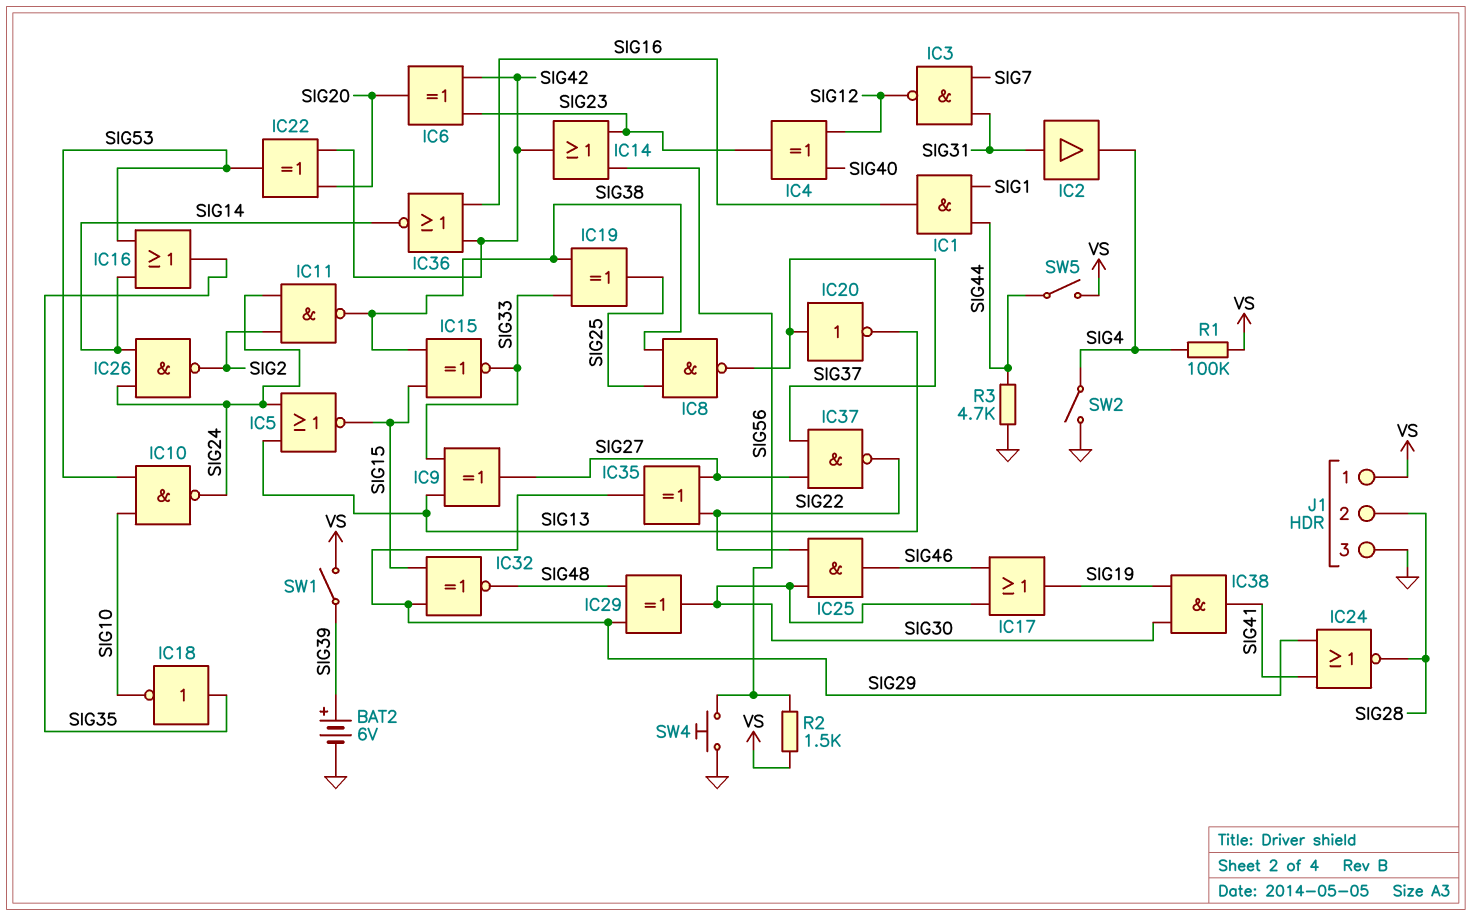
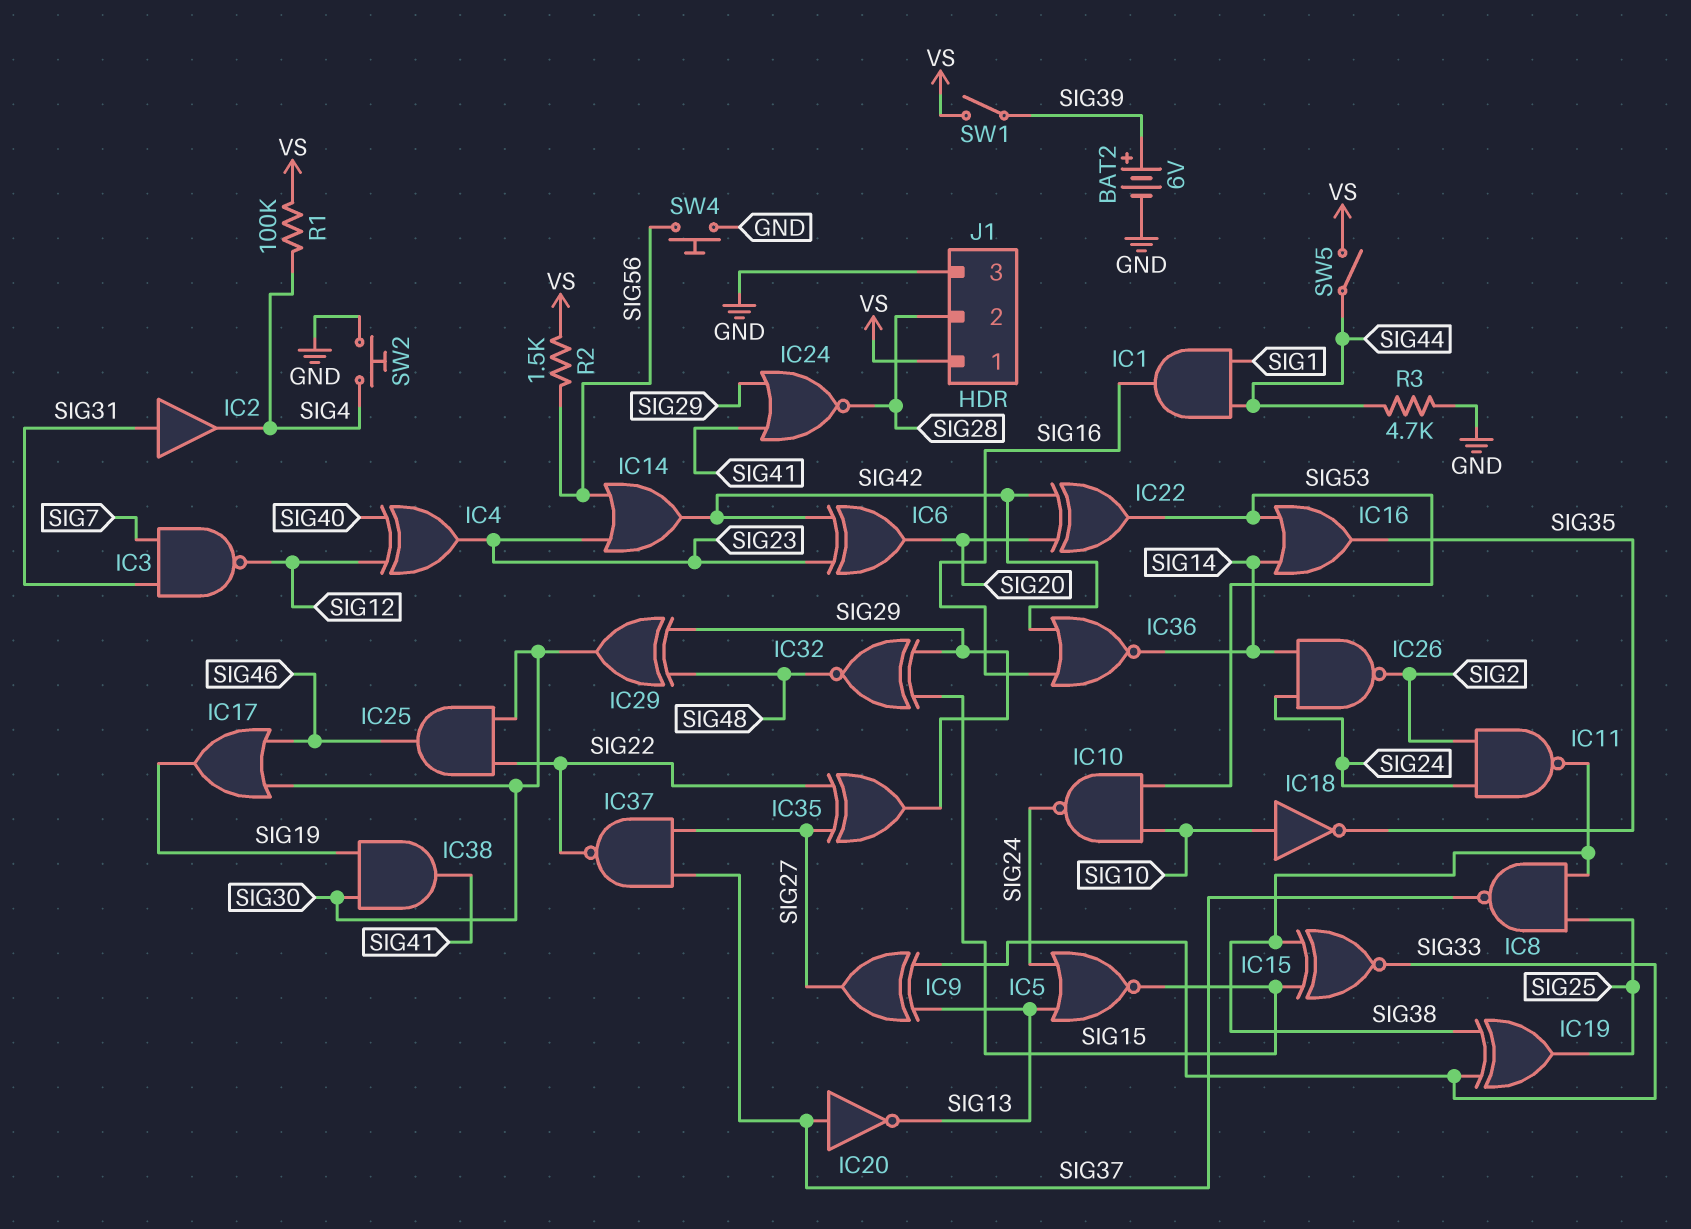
IC18: NOT (in SIG35, out SIG10) -> NOT (in SIG10, out SIG35)
SW2: switch (GND, SIG4) -> button (GND, SIG4)

